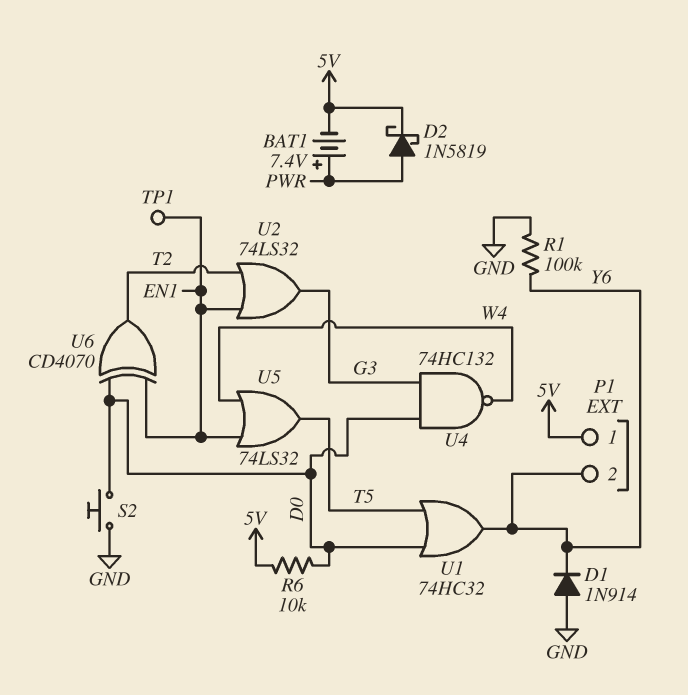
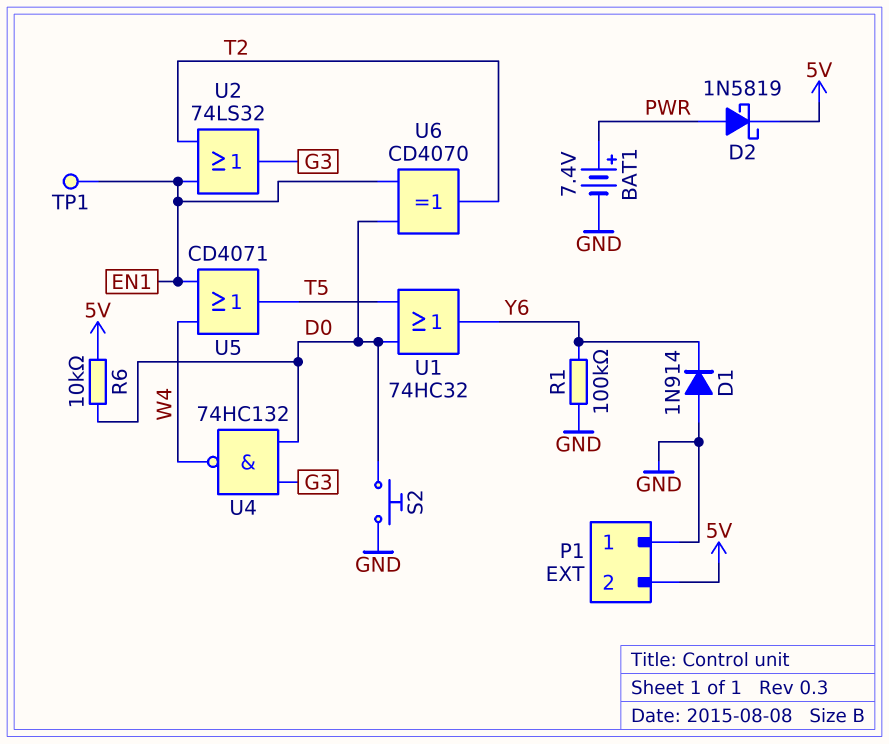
BAT1: 7.4V (plus PWR, minus 5V) -> 7.4V (plus PWR, minus GND)
P1 pin 1: 5V -> GND
P1 pin 2: Y6 -> 5V
U5: OR 74LS32 (in EN1, in W4, out T5) -> OR CD4071 (in EN1, in W4, out T5)

